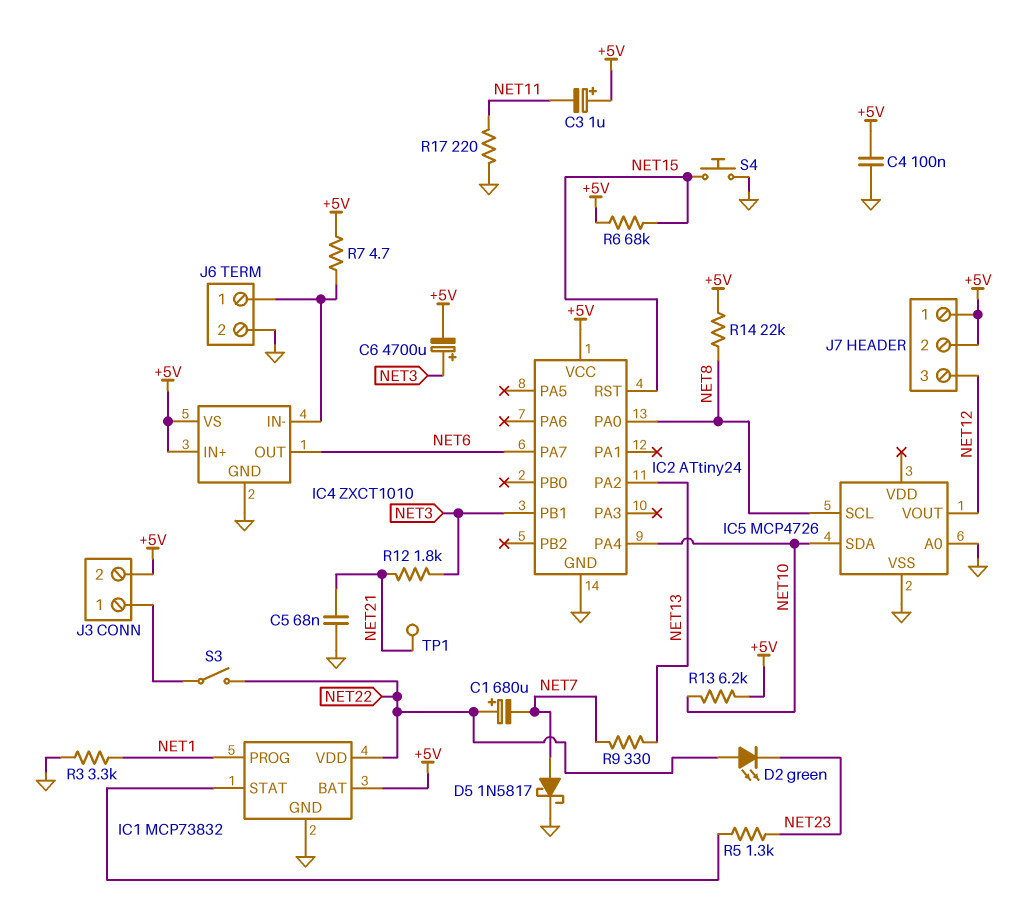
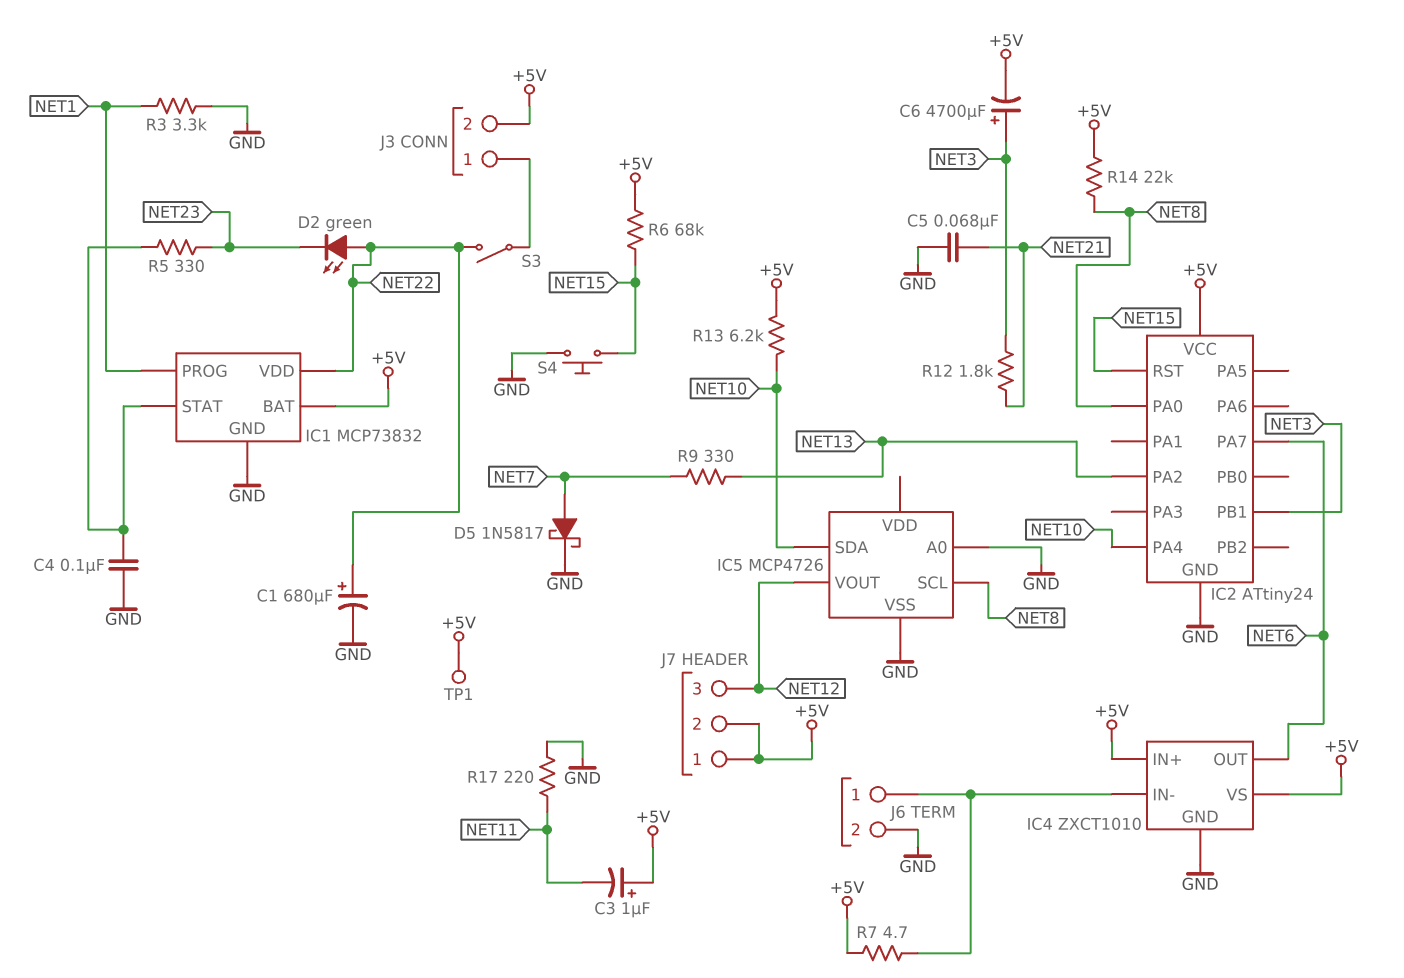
C1: 680uF (plus NET22, minus NET7) -> 680uF (plus NET22, minus GND)
C4: 100nF (+5V, GND) -> 100nF (GND, IC1/STAT)
R5: 1.3k (IC1/STAT, NET23) -> 330 (IC1/STAT, NET23)
TP1: test point (NET21) -> test point (+5V)

